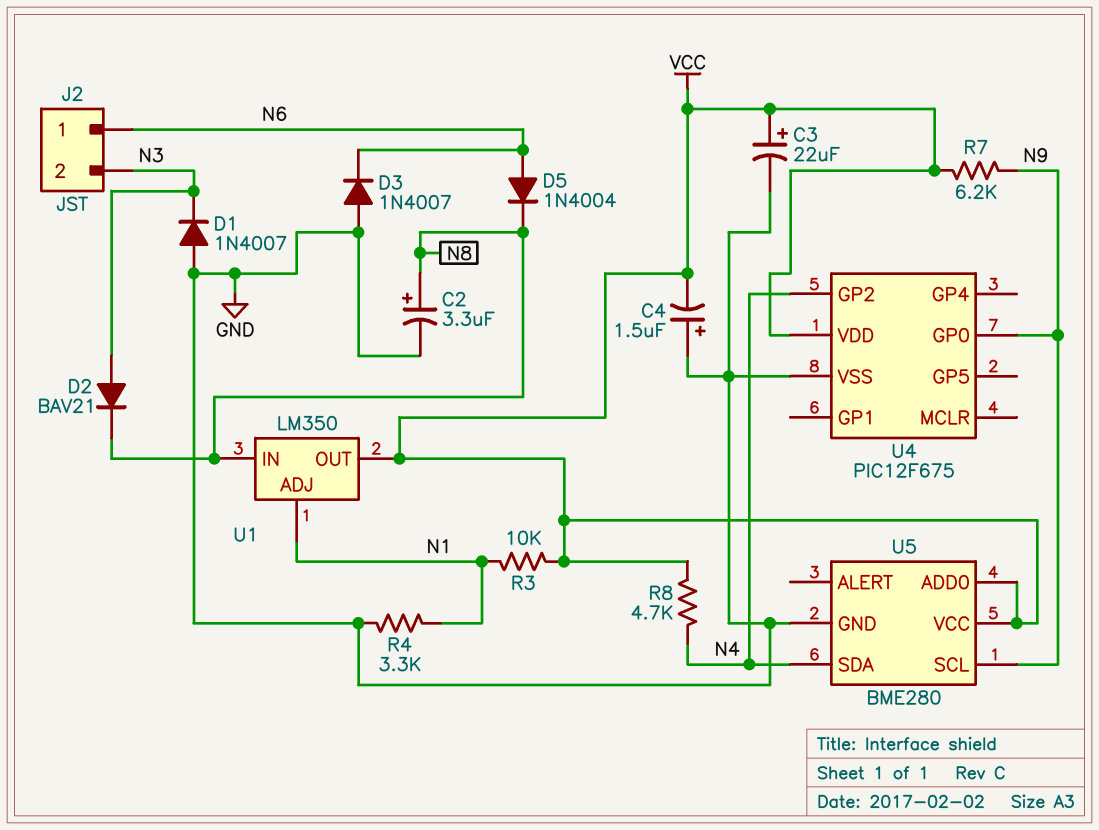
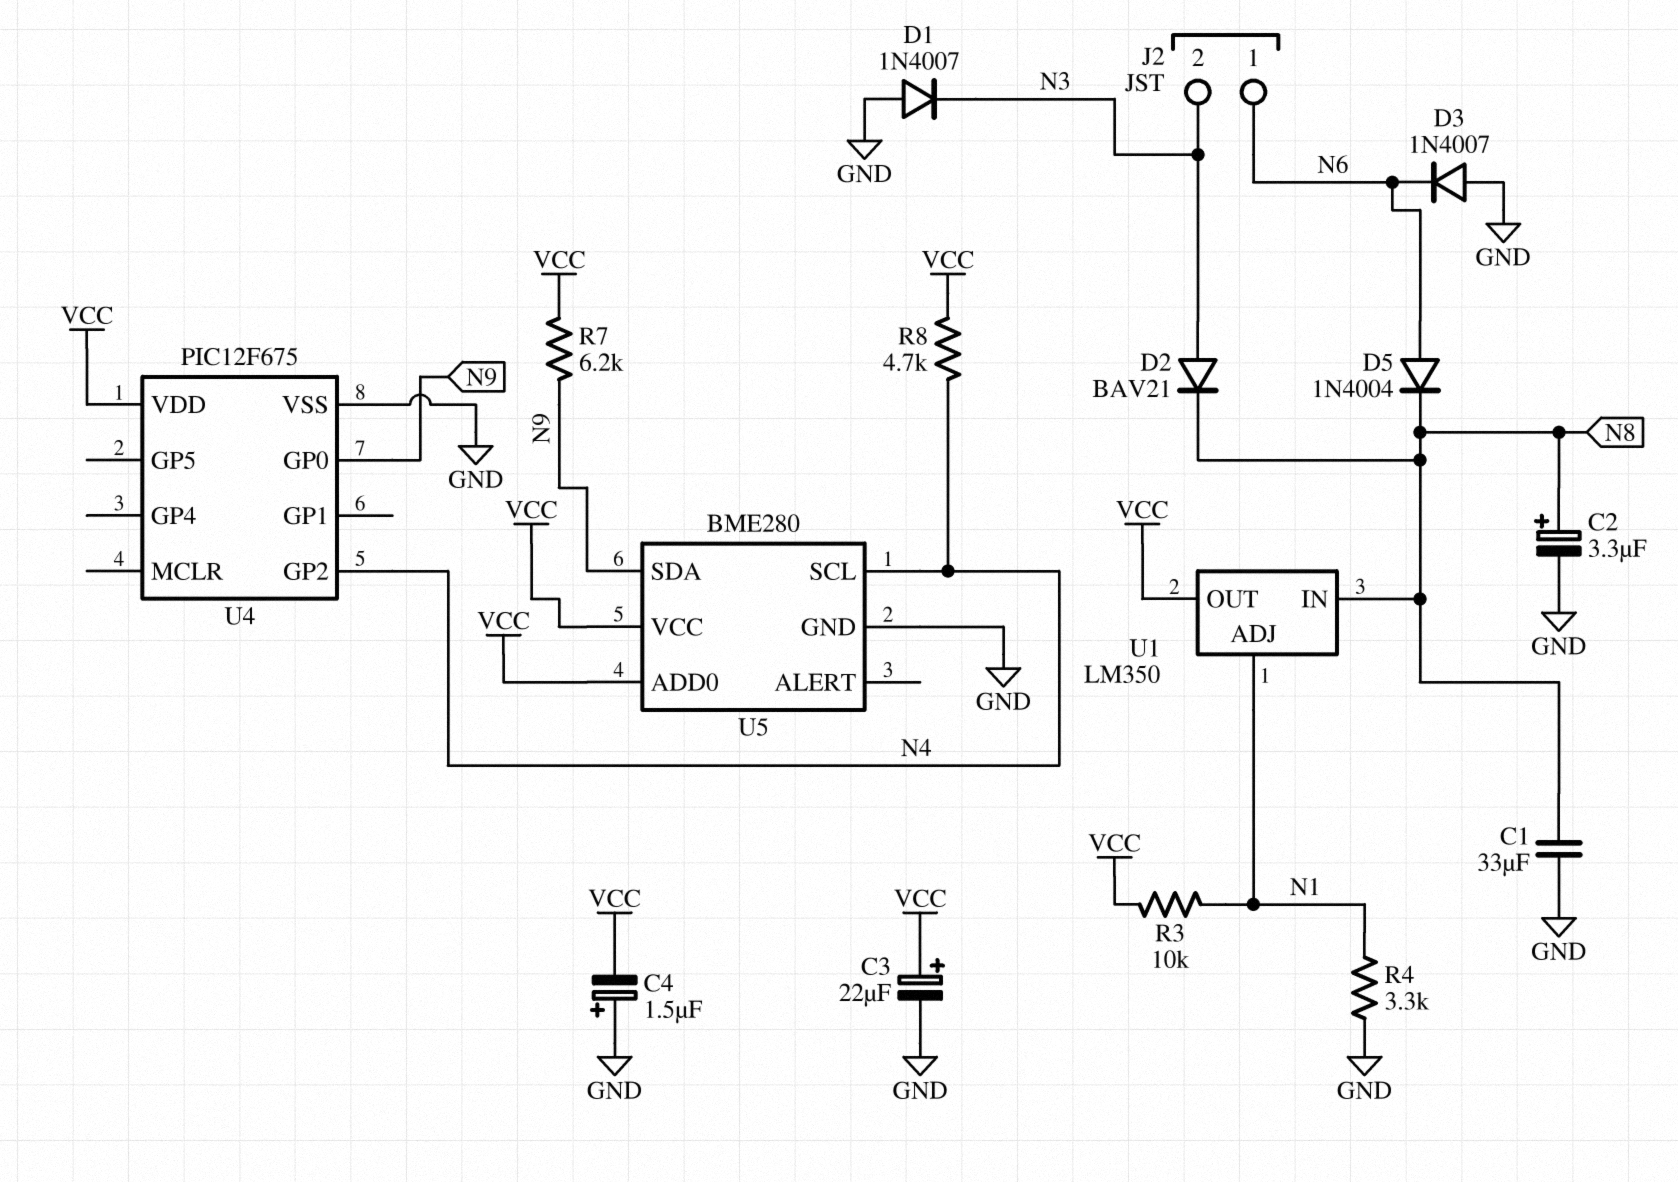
C1: none -> 33uF (GND, N8)
U5 pin SCL: N9 -> N4
U5 pin SDA: N4 -> N9

